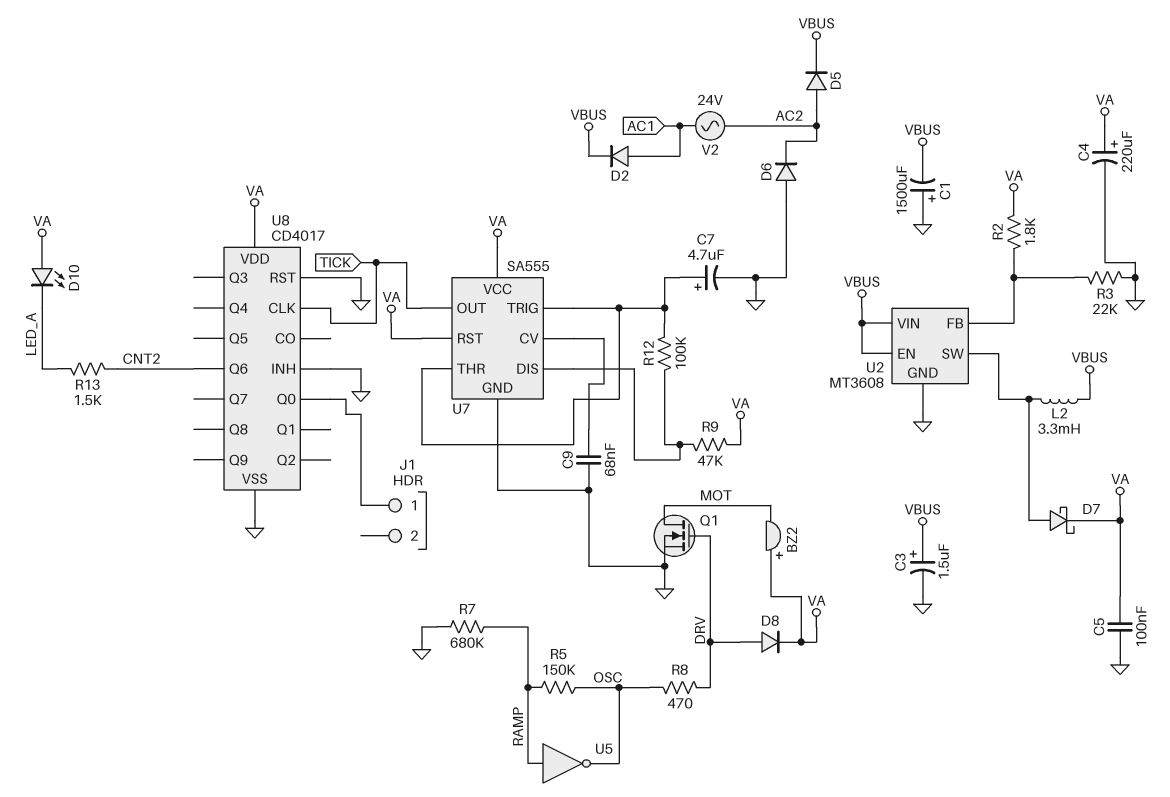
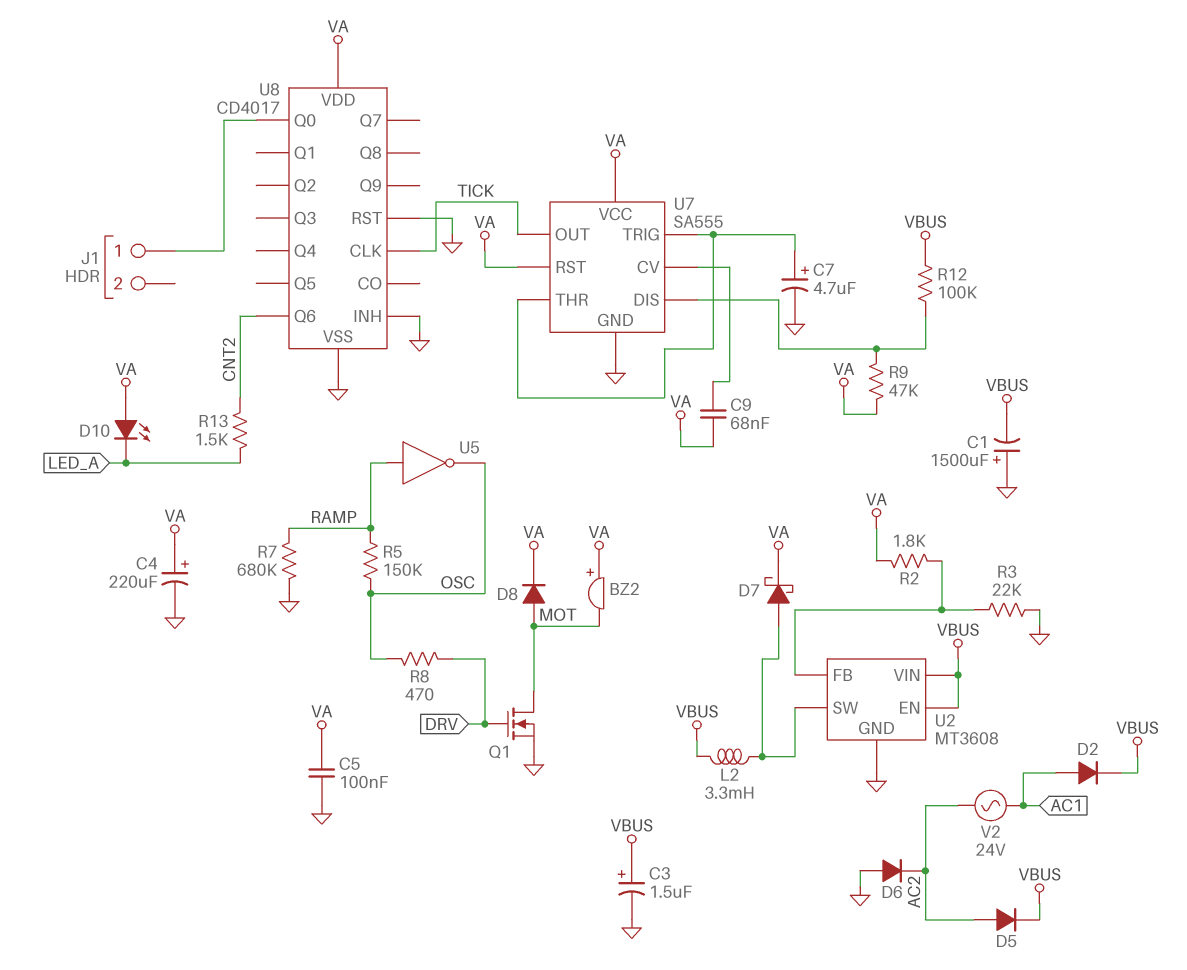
C9: 68nF (GND, U7/CV) -> 68nF (U7/CV, VA)
D8: diode (A DRV, K VA) -> diode (A MOT, K VA)
R12: 100k (U7/DIS, U7/THR) -> 100k (U7/DIS, VBUS)

